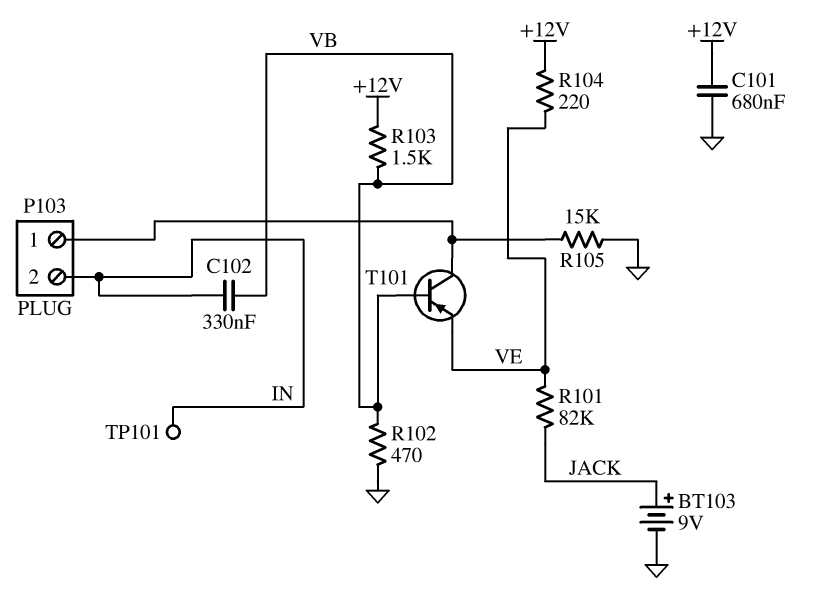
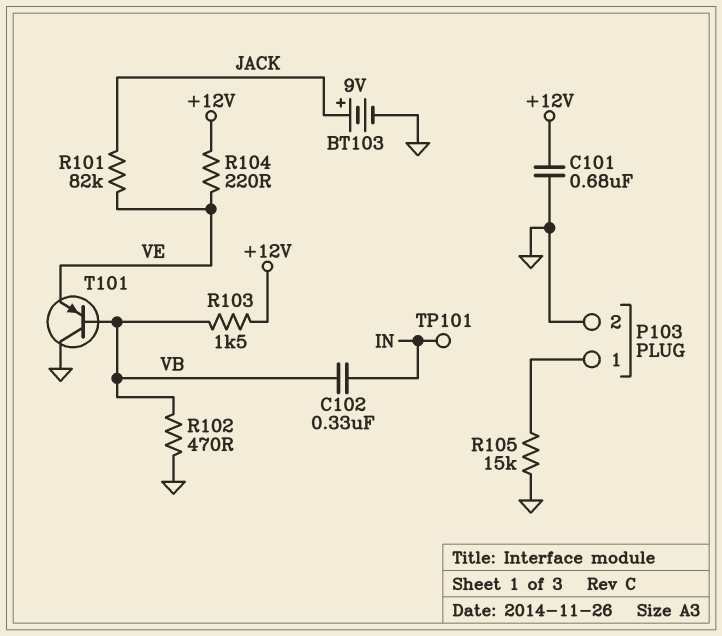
P103 pin 2: IN -> GND
T101: PNP (B VB, C P103/1, E VE) -> PNP (B VB, C GND, E VE)

